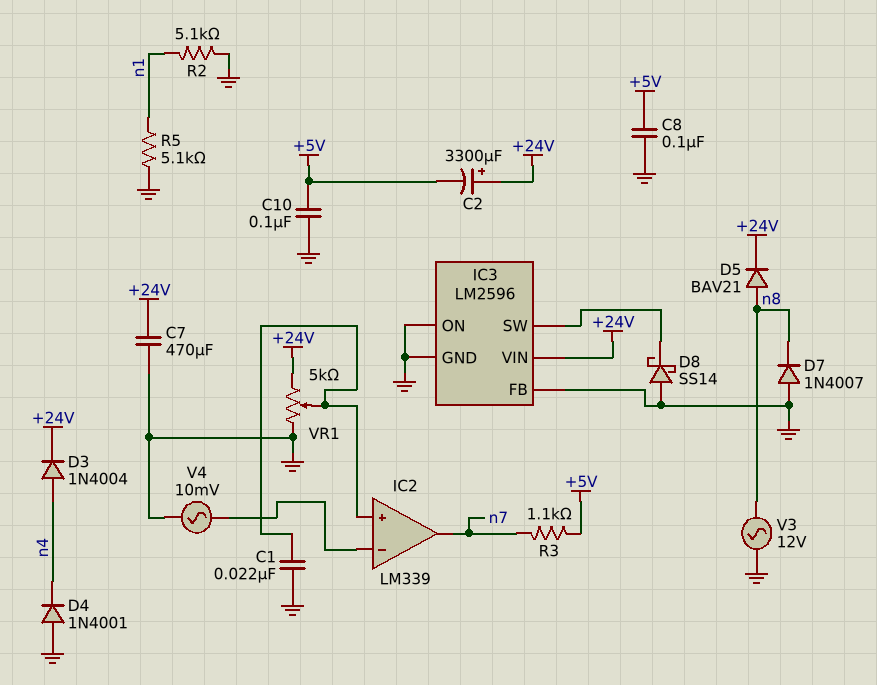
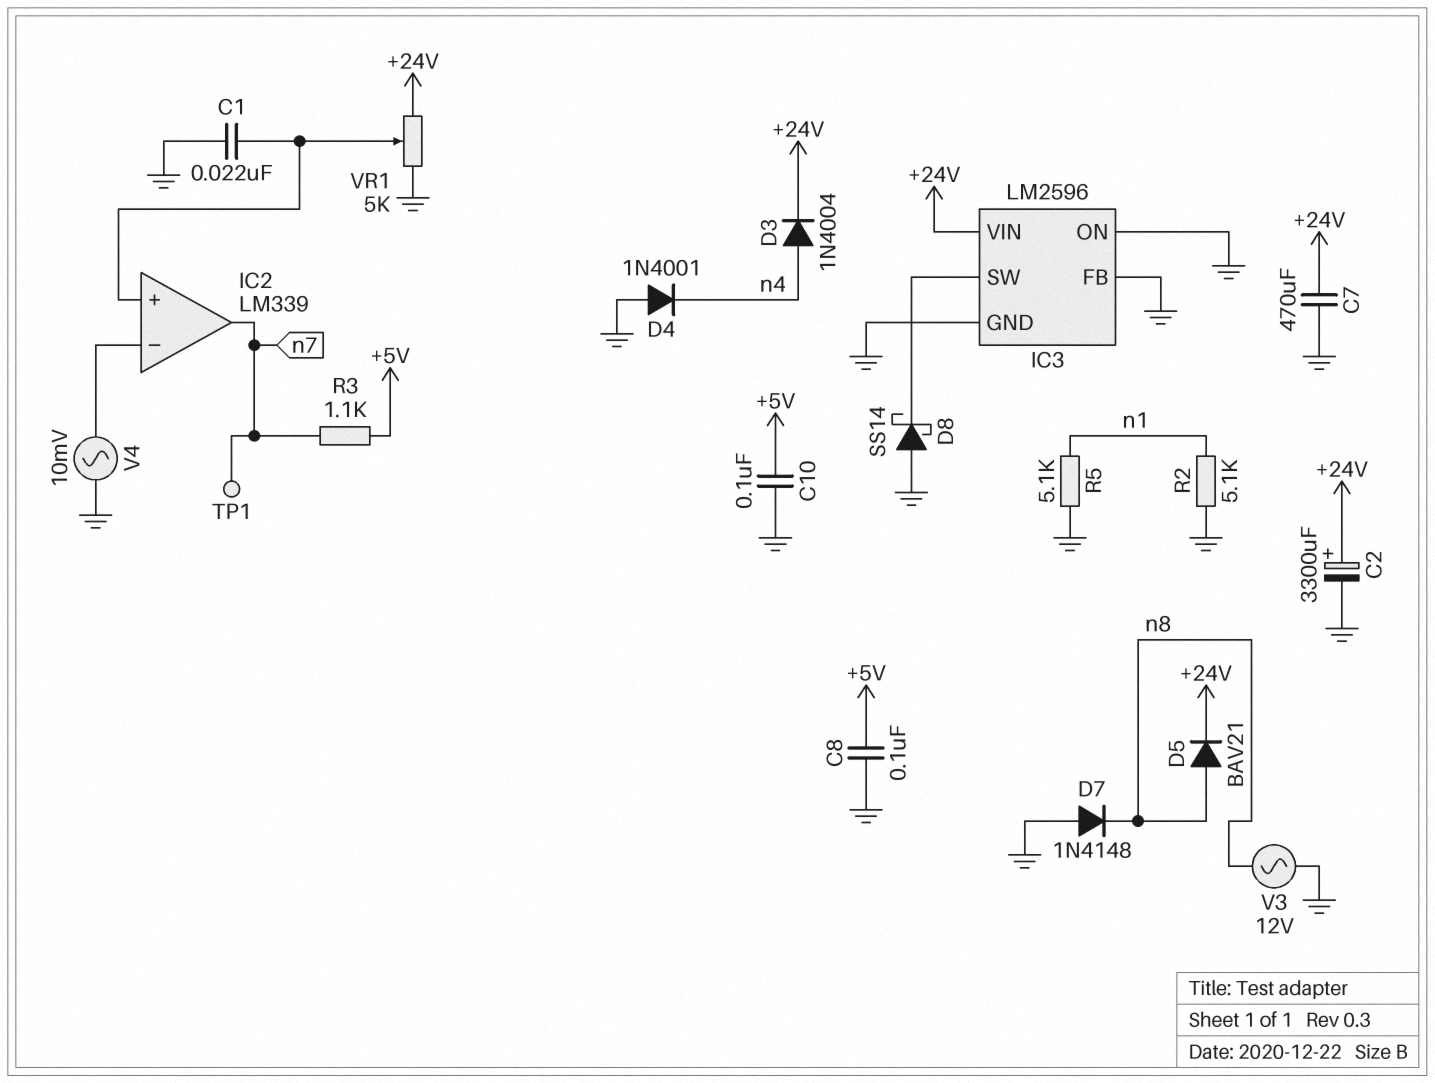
C2: 3300uF (plus +24V, minus +5V) -> 3300uF (plus +24V, minus GND)
D7: diode 1N4007 (A GND, K n8) -> diode 1N4148 (A GND, K n8)
TP1: none -> test point (n7)

